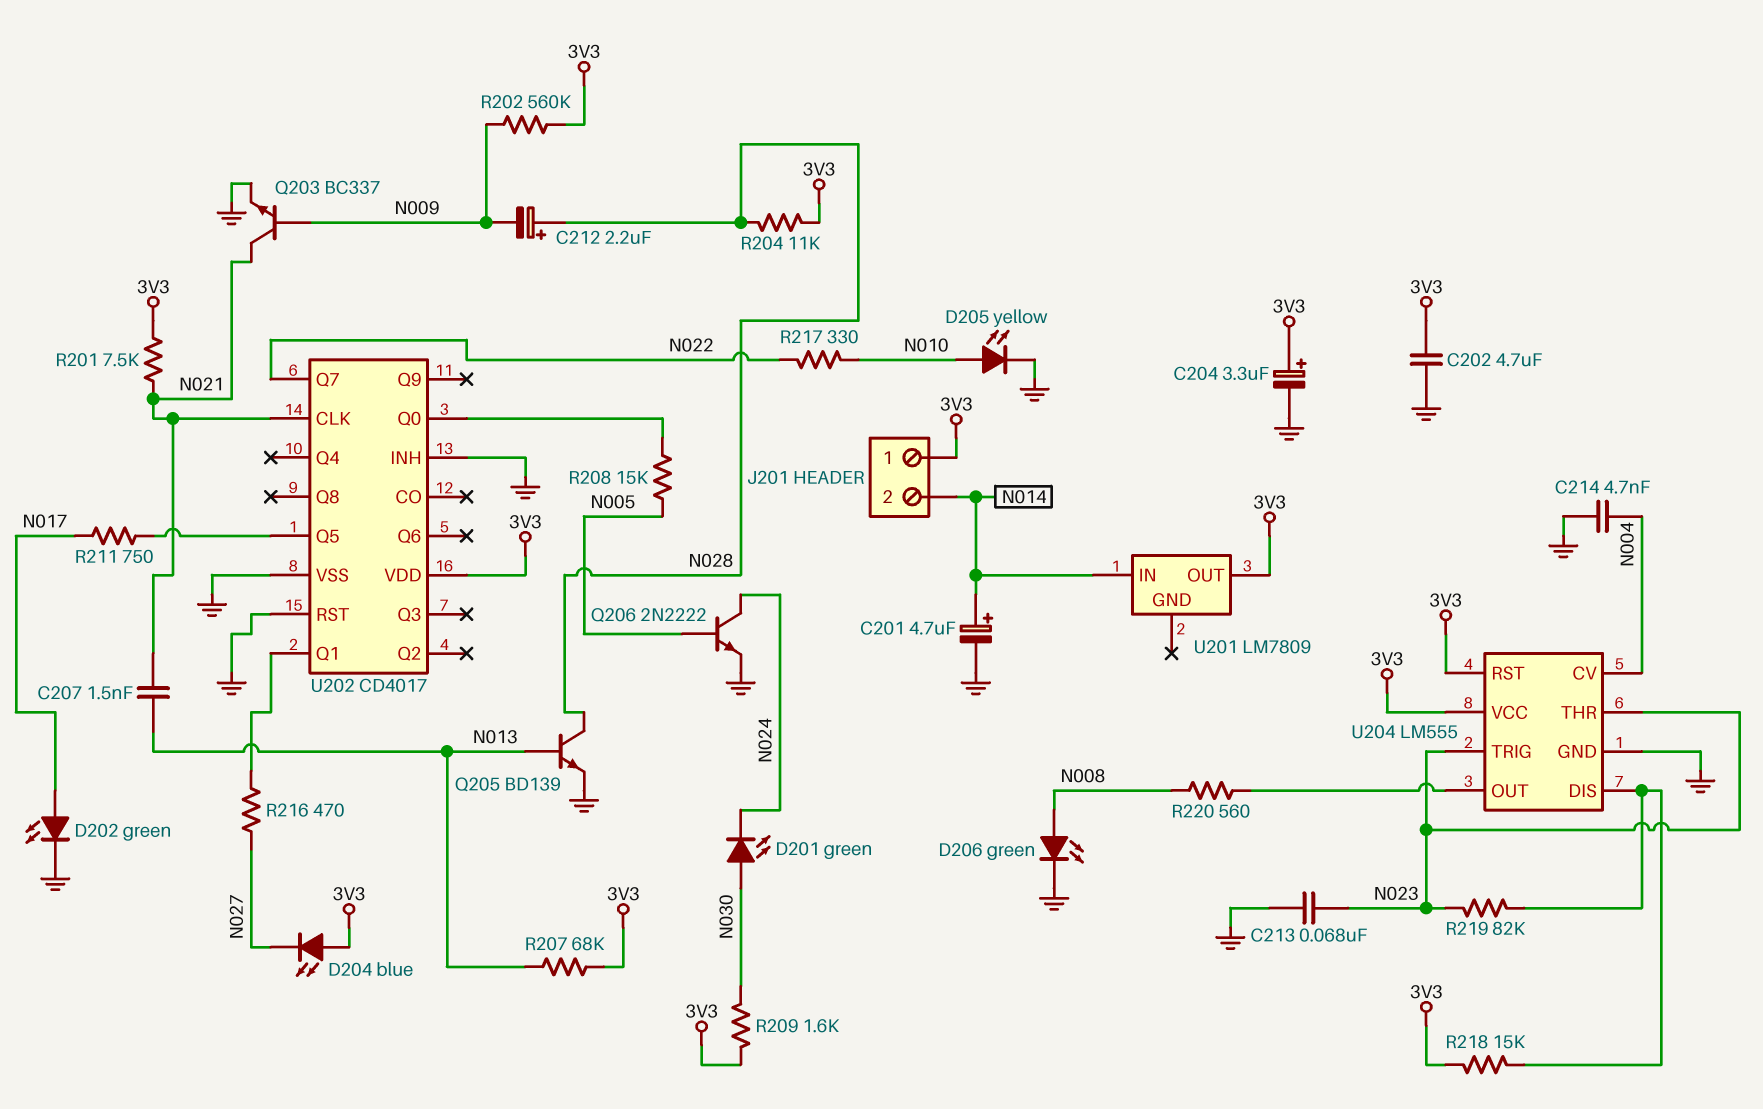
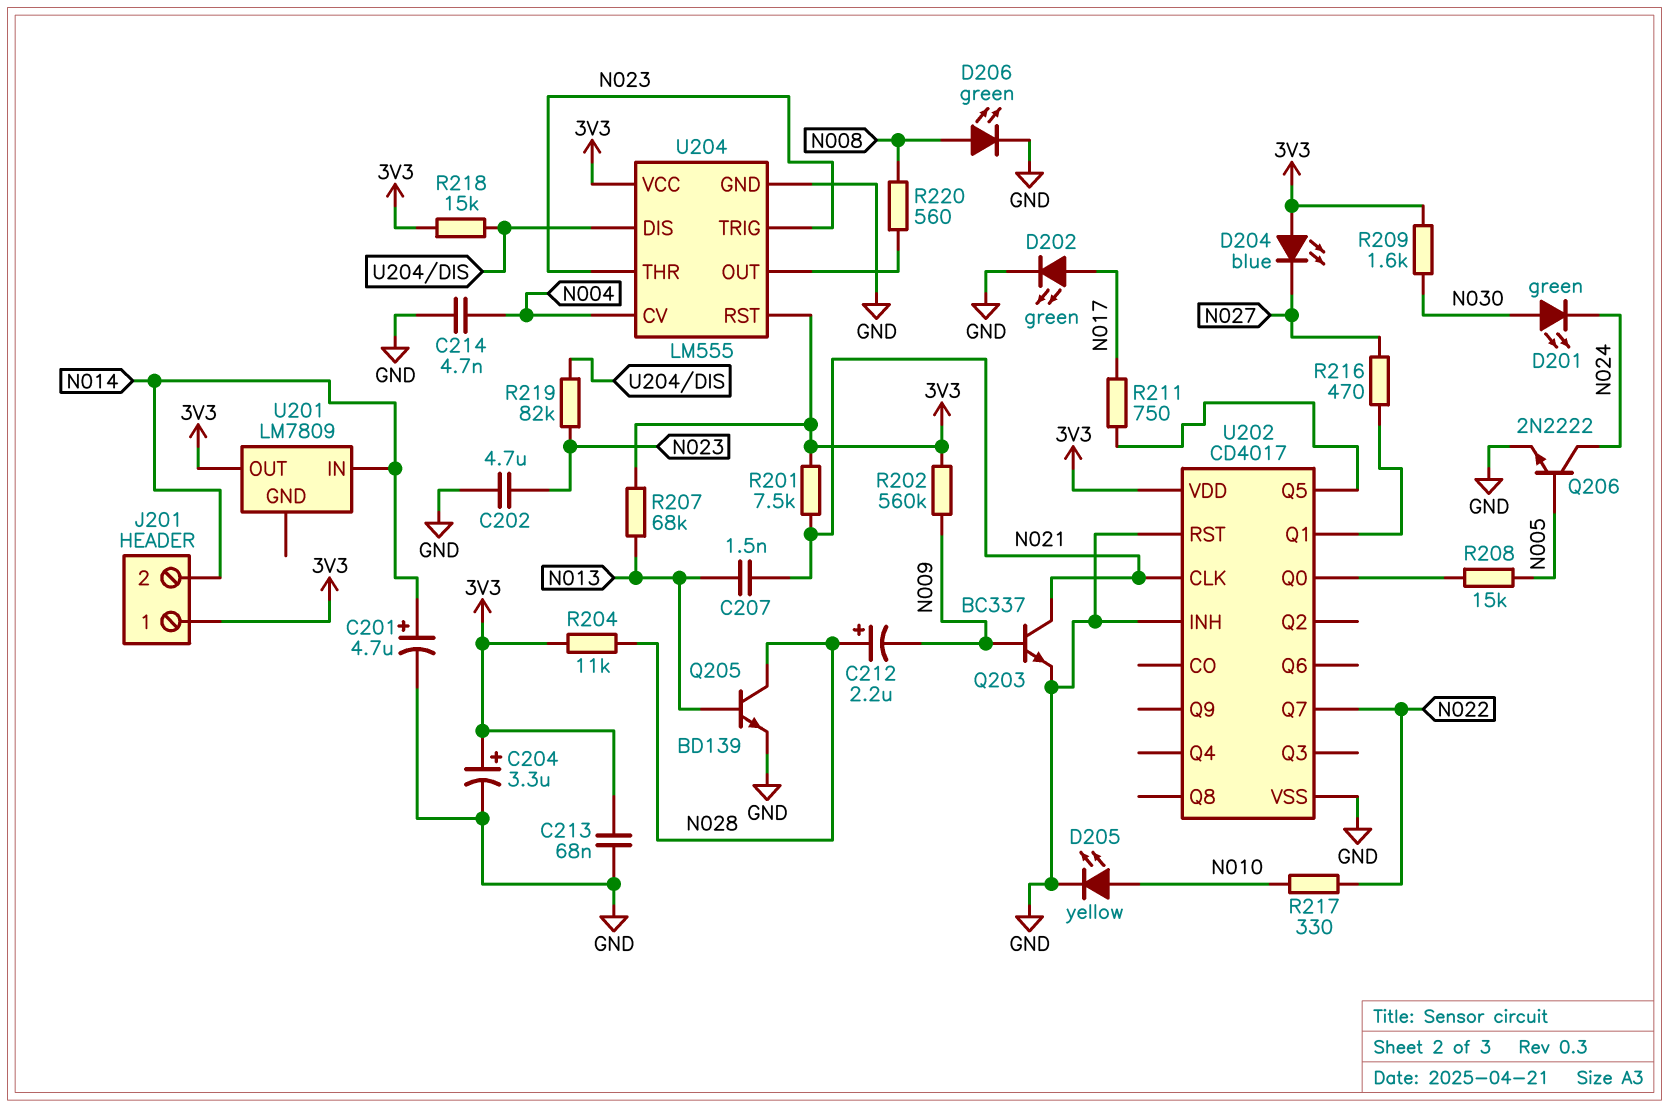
C202: 4.7uF (3V3, GND) -> 4.7uF (GND, N023)
C213: 68nF (GND, N023) -> 68nF (3V3, GND)

